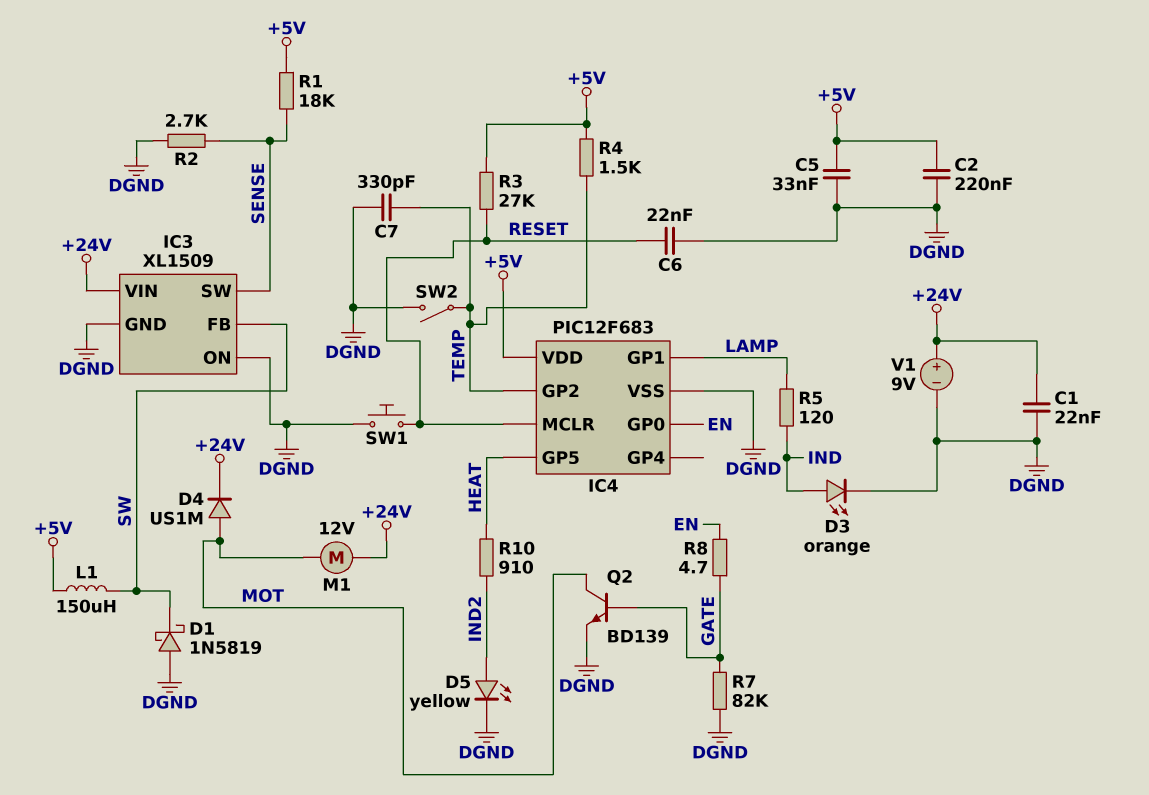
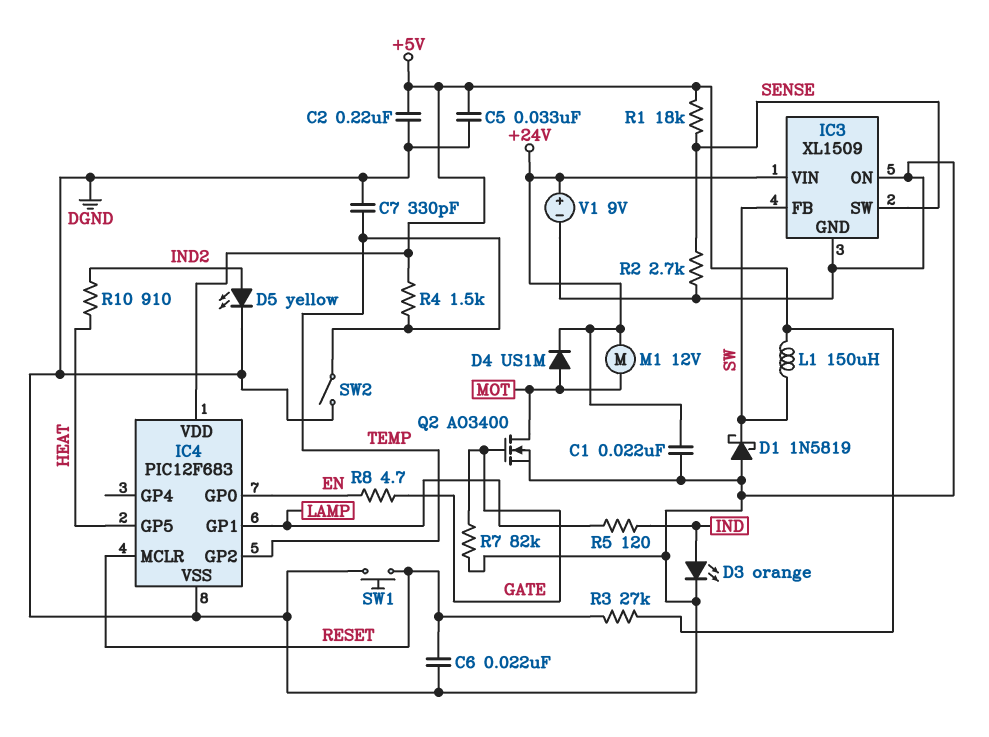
Q2: NPN BD139 (B GATE, C MOT, E DGND) -> NMOS AO3400 (G GATE, D MOT, S DGND)

